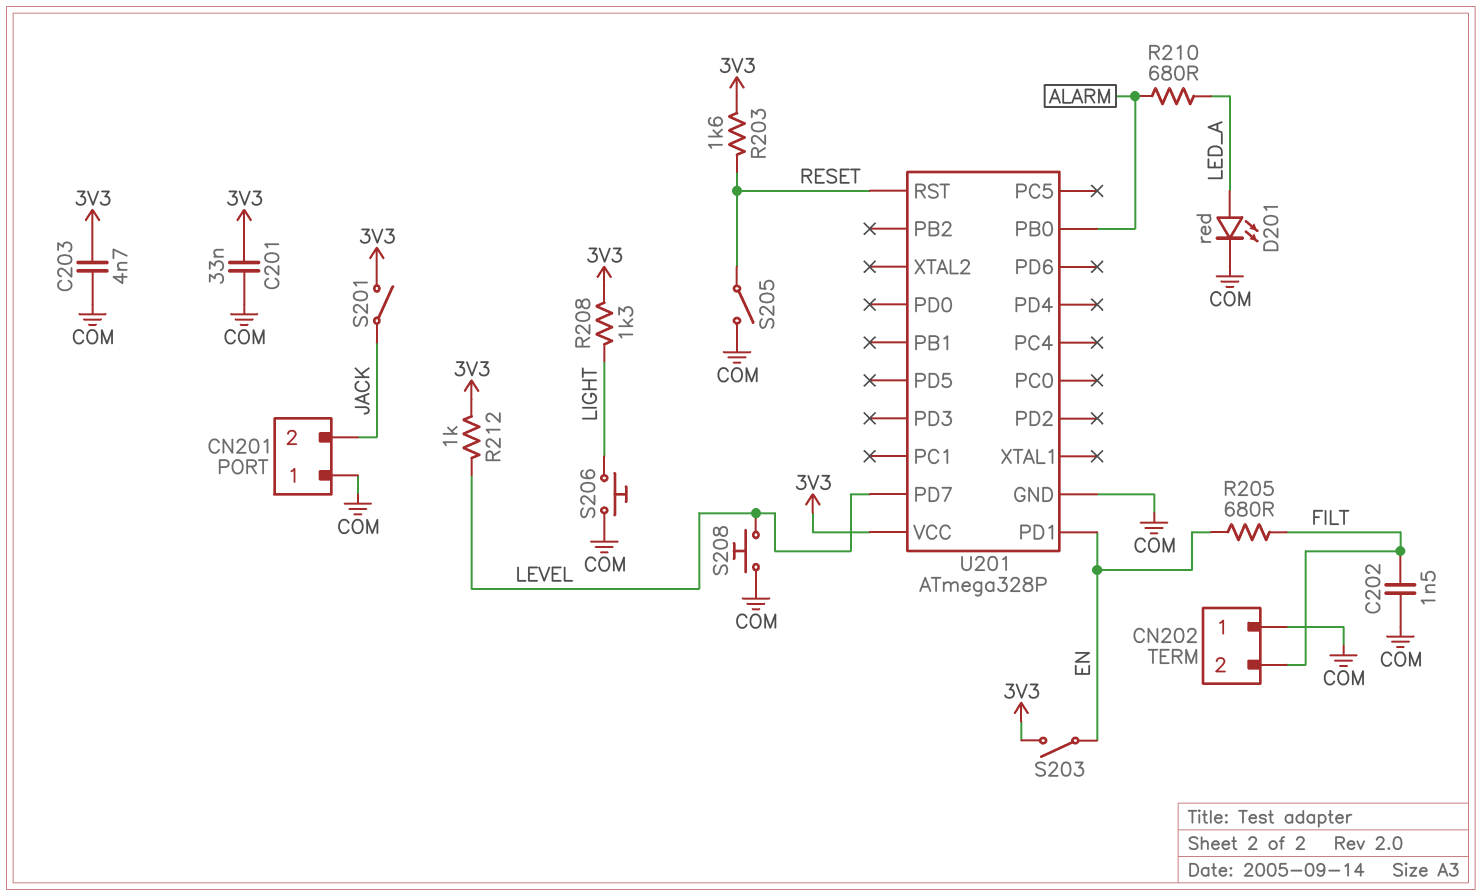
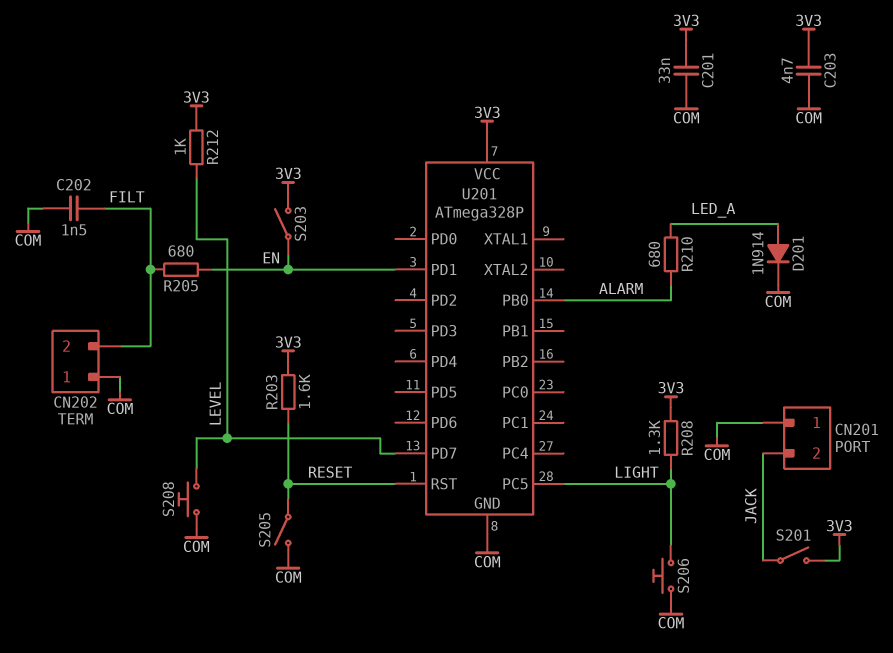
D201: LED red (A LED_A, K COM) -> diode 1N914 (A LED_A, K COM)
U201 pin PC5: none -> LIGHT

